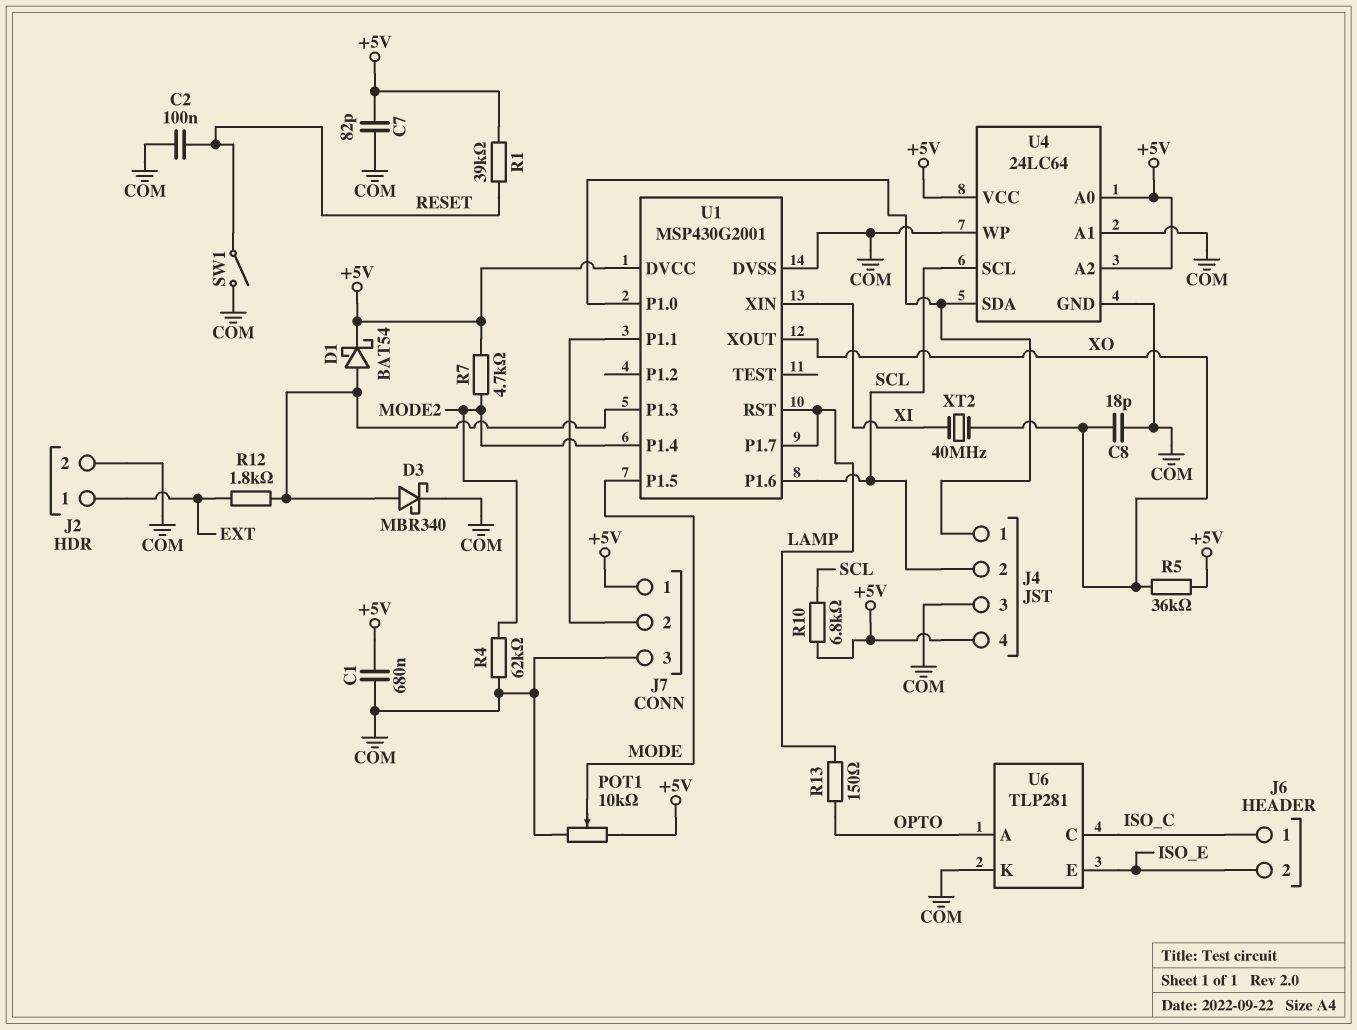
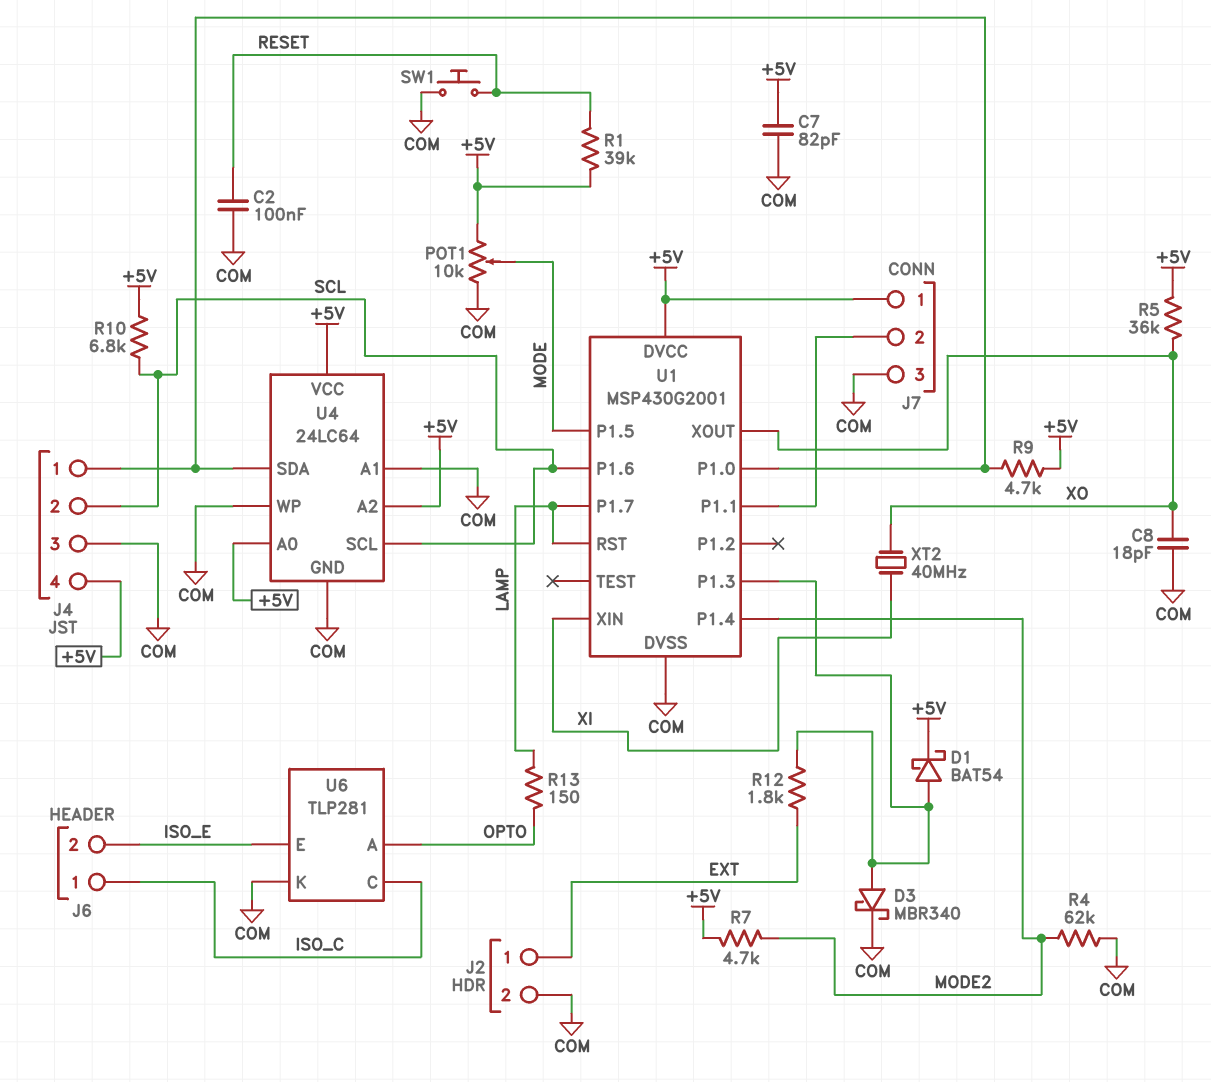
C1: 680nF (+5V, COM) -> none
R9: none -> 4.7k (+5V, J4/1)
SW1: switch (COM, RESET) -> button (COM, RESET)

